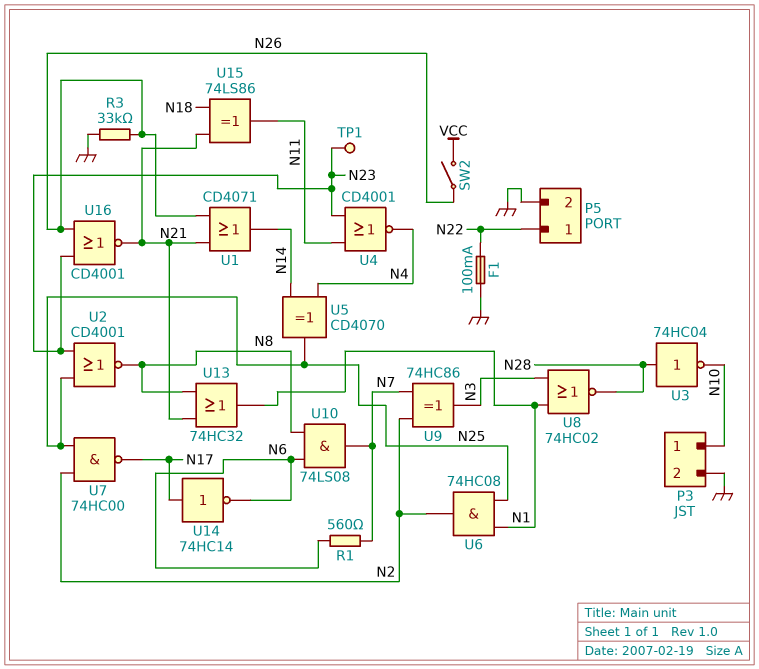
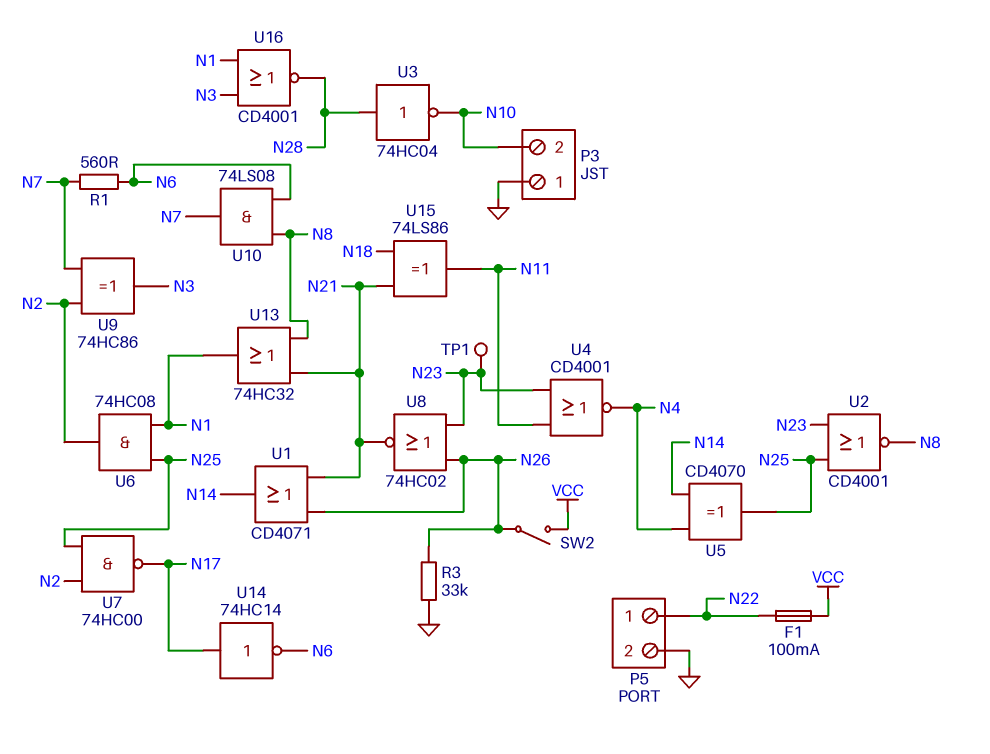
F1: 100mA (GND, N22) -> 100mA (N22, VCC)
P3 pin 1: N10 -> GND
P3 pin 2: GND -> N10
U8: NOR 74HC02 (in N1, in N3, out N28) -> NOR 74HC02 (in N23, in N26, out N21)
U16: NOR CD4001 (in N23, in N26, out N21) -> NOR CD4001 (in N1, in N3, out N28)

